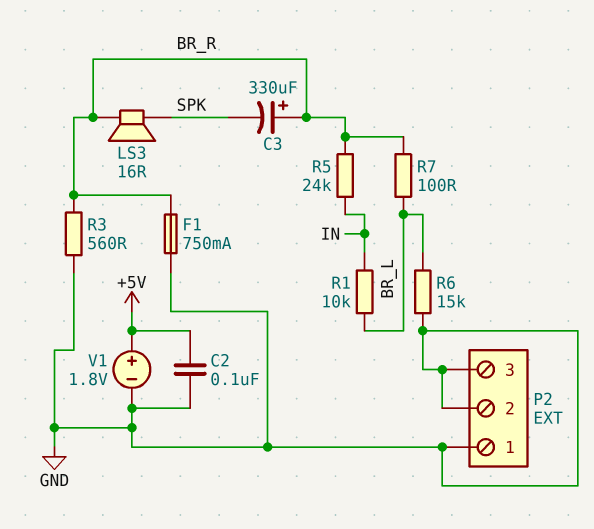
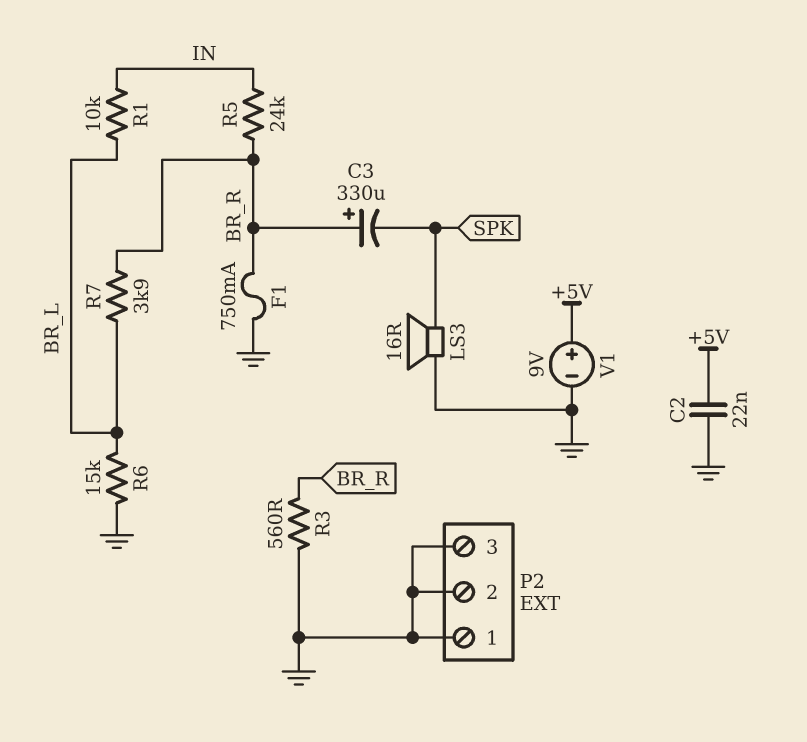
C2: 100nF (+5V, GND) -> 22nF (+5V, GND)
LS3: speaker 16R (BR_R, SPK) -> speaker 16R (GND, SPK)
R7: 100 (BR_L, BR_R) -> 3.9k (BR_L, BR_R)
V1: 1.8V (plus +5V, minus GND) -> 9V (plus +5V, minus GND)

